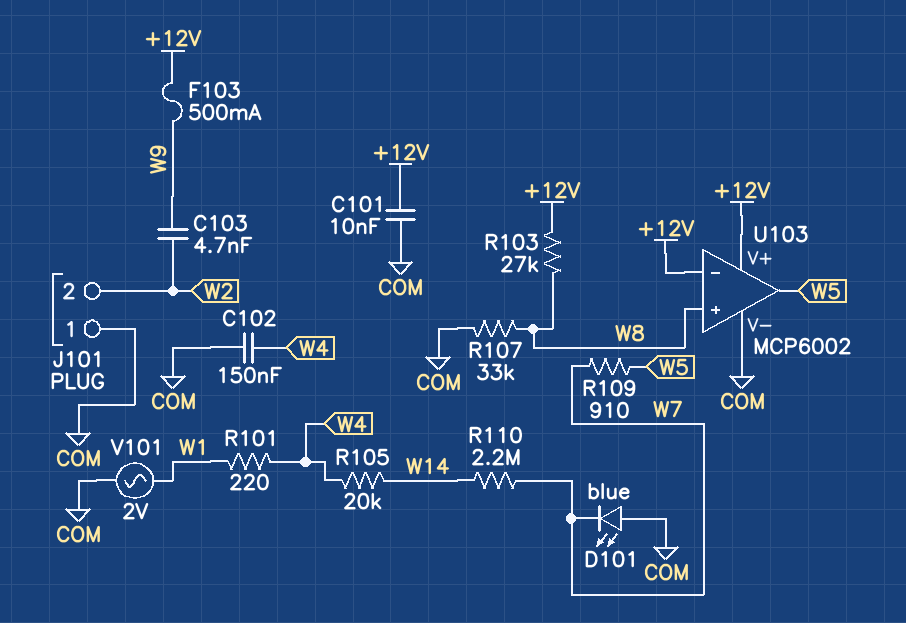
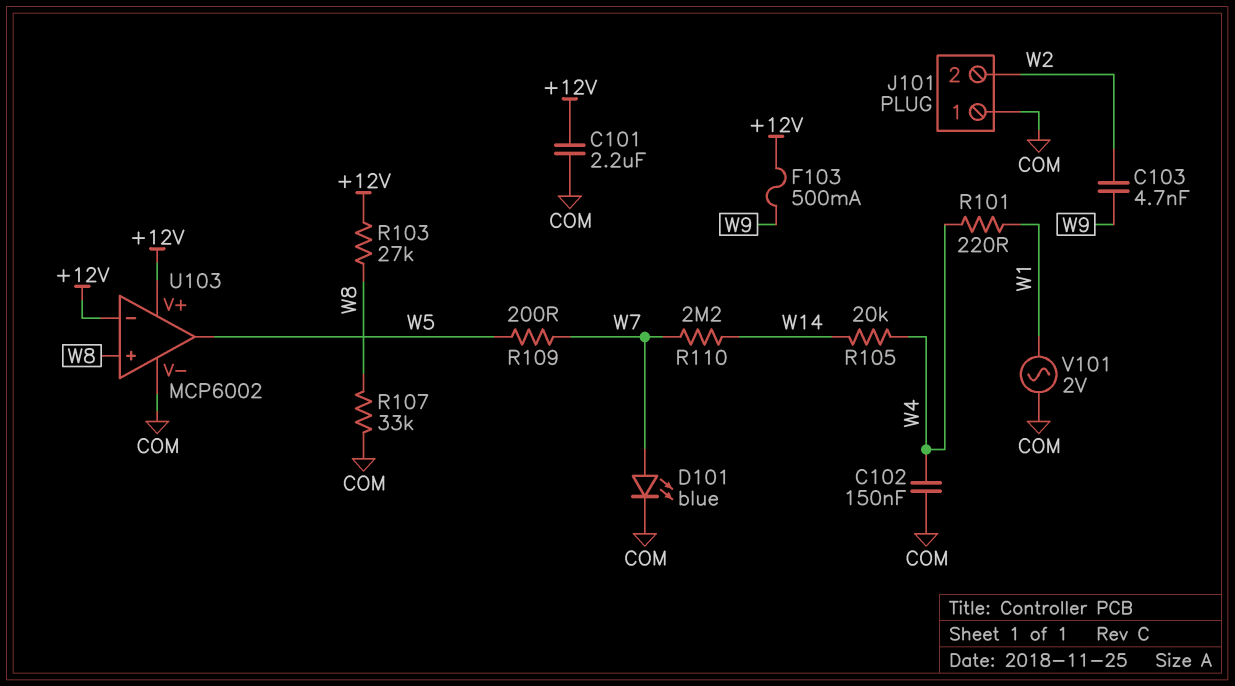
C101: 10nF (+12V, COM) -> 2.2uF (+12V, COM)
D101: LED blue (A COM, K W7) -> LED blue (A W7, K COM)
R109: 910 (W5, W7) -> 200 (W5, W7)

